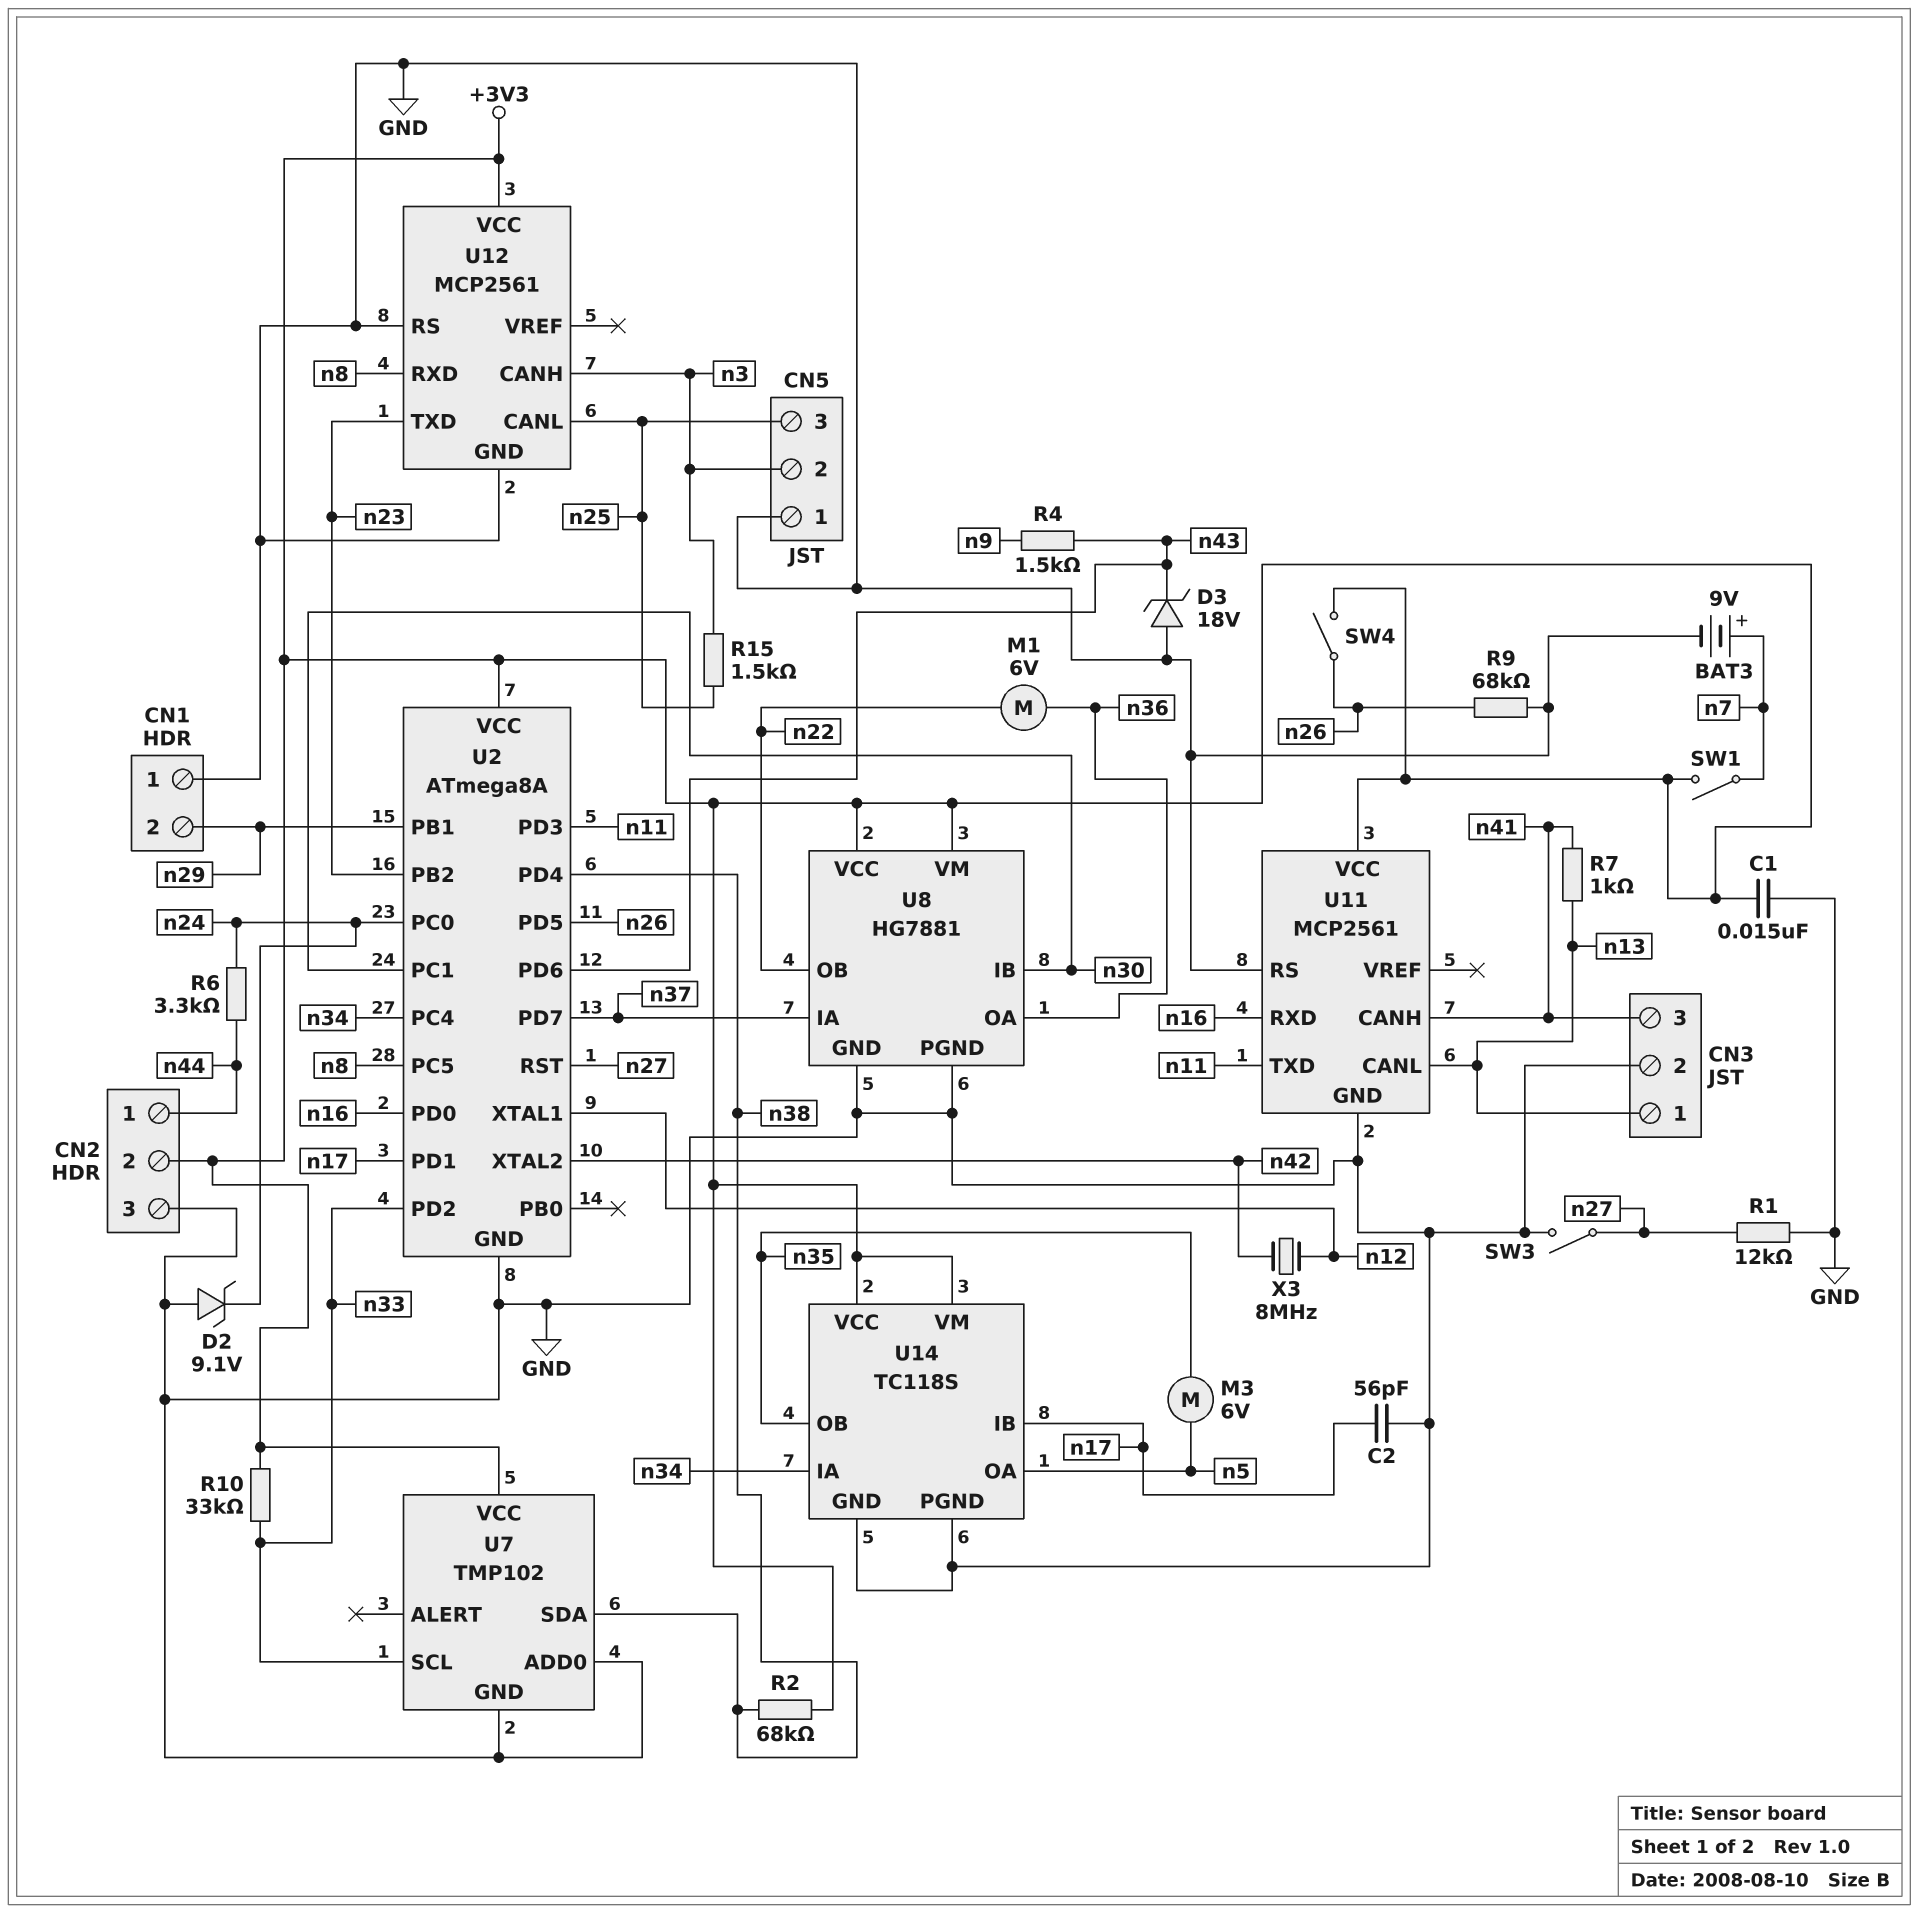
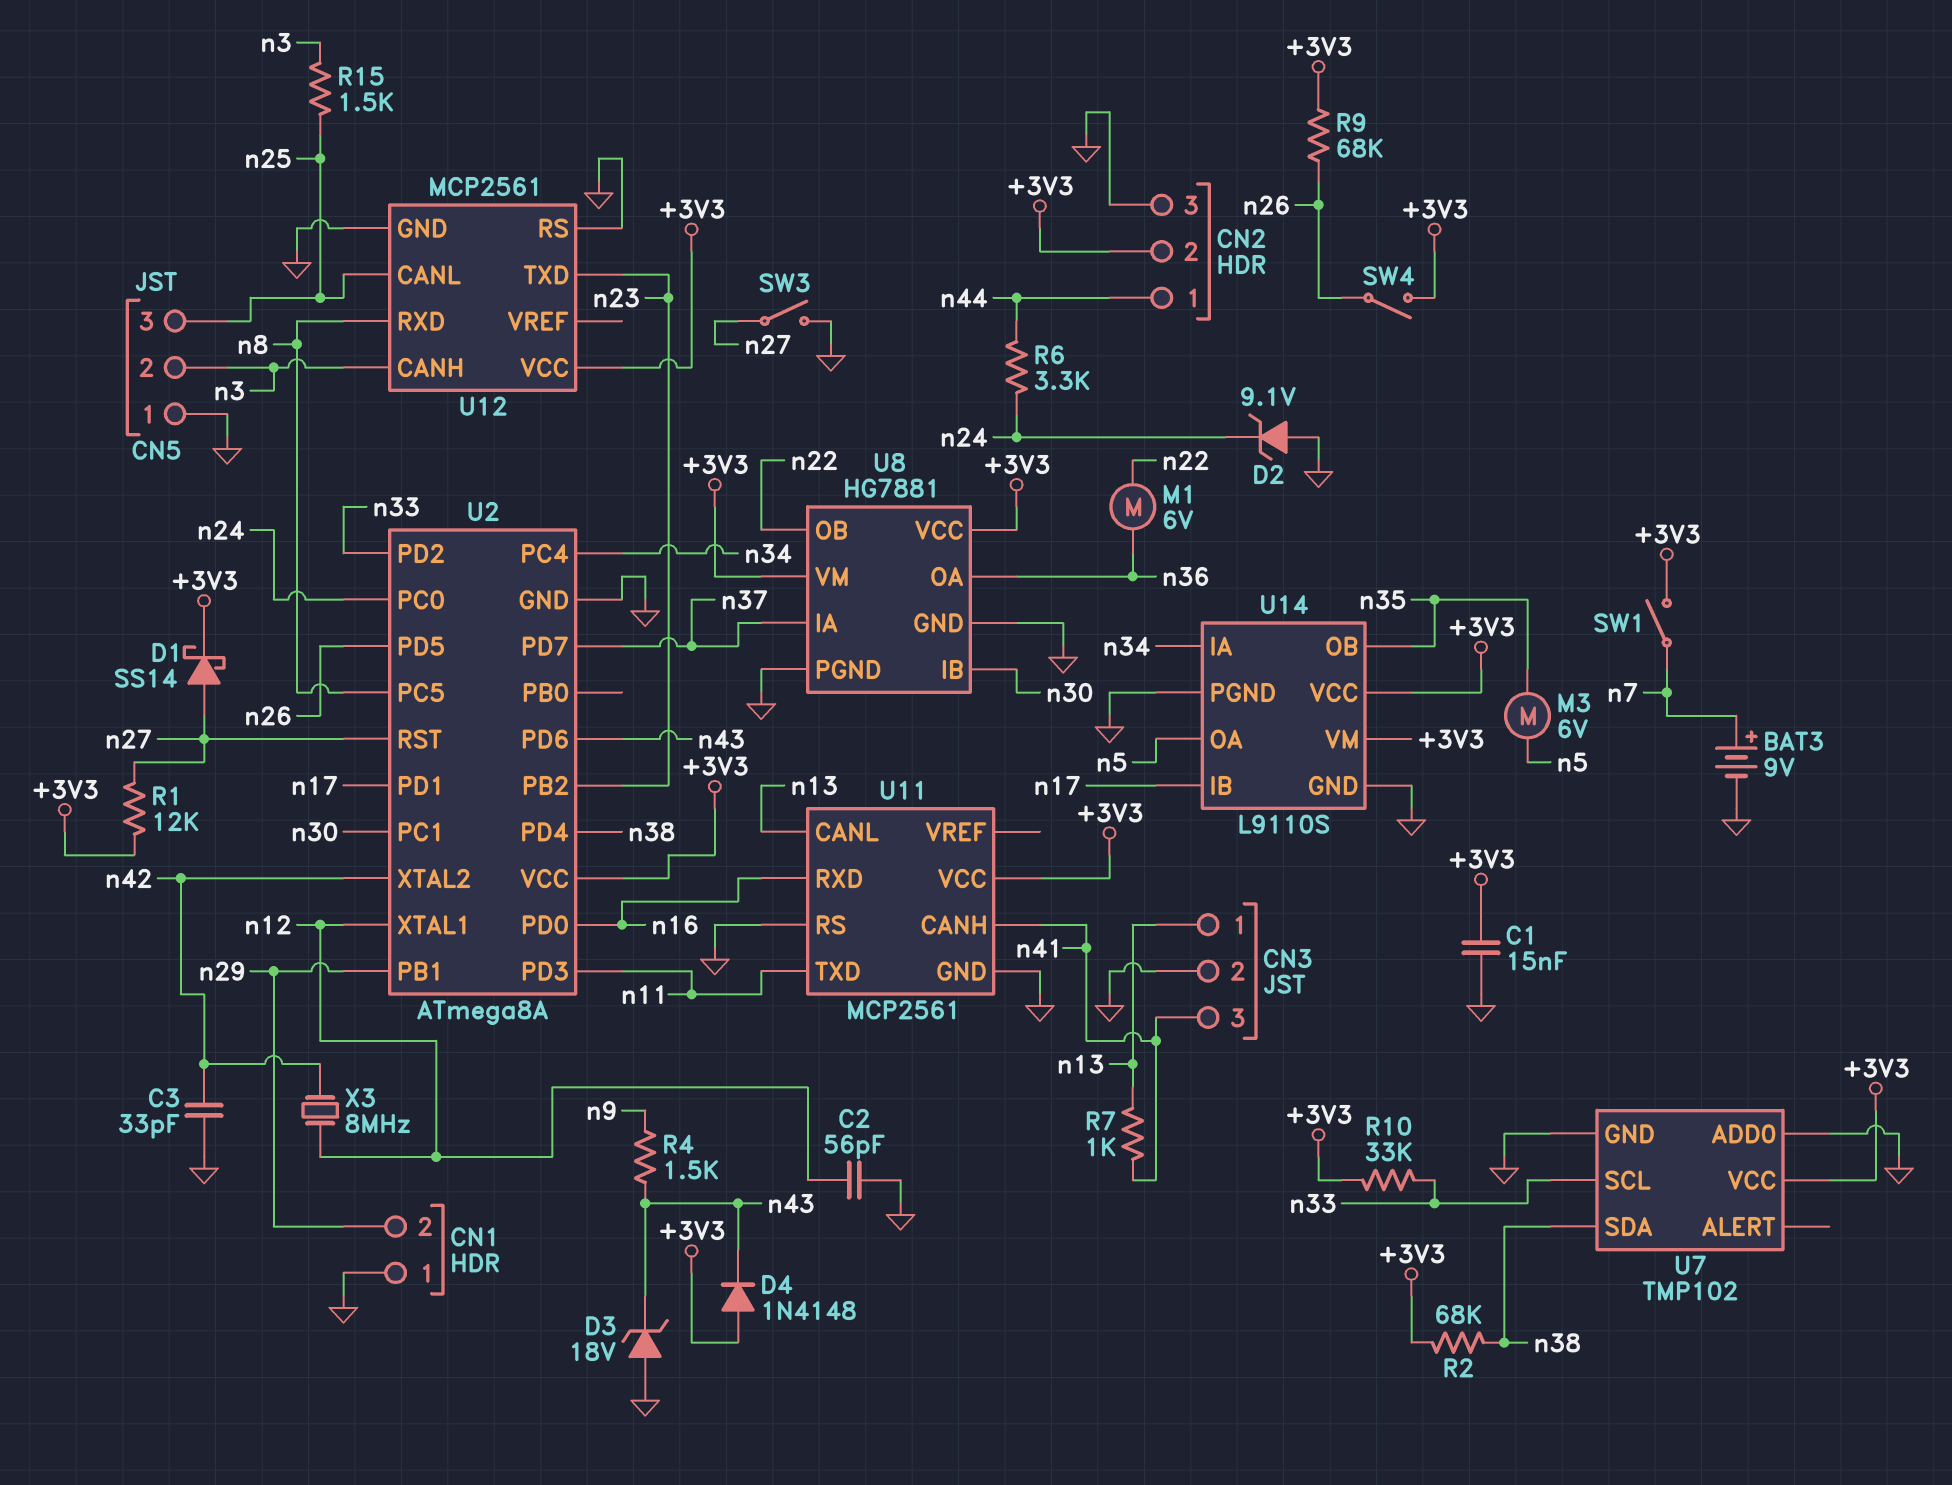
C2: 56pF (GND, n17) -> 56pF (GND, n12)
C3: none -> 33pF (GND, n42)
D1: none -> schottky SS14 (A n27, K +3V3)
D4: none -> diode 1N4148 (A +3V3, K n43)
R1: 12k (GND, n27) -> 12k (+3V3, n27)
R9: 68k (GND, n26) -> 68k (+3V3, n26)
U14: TC118S -> L9110S

